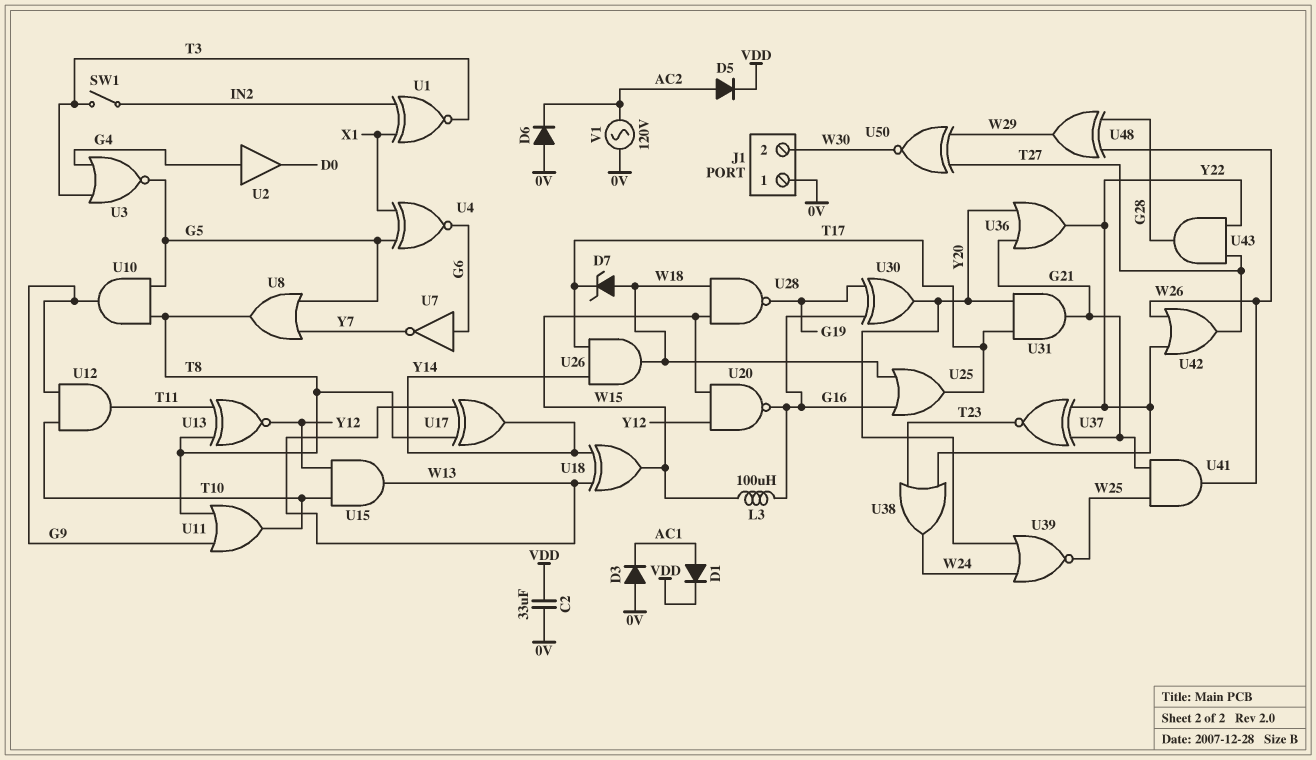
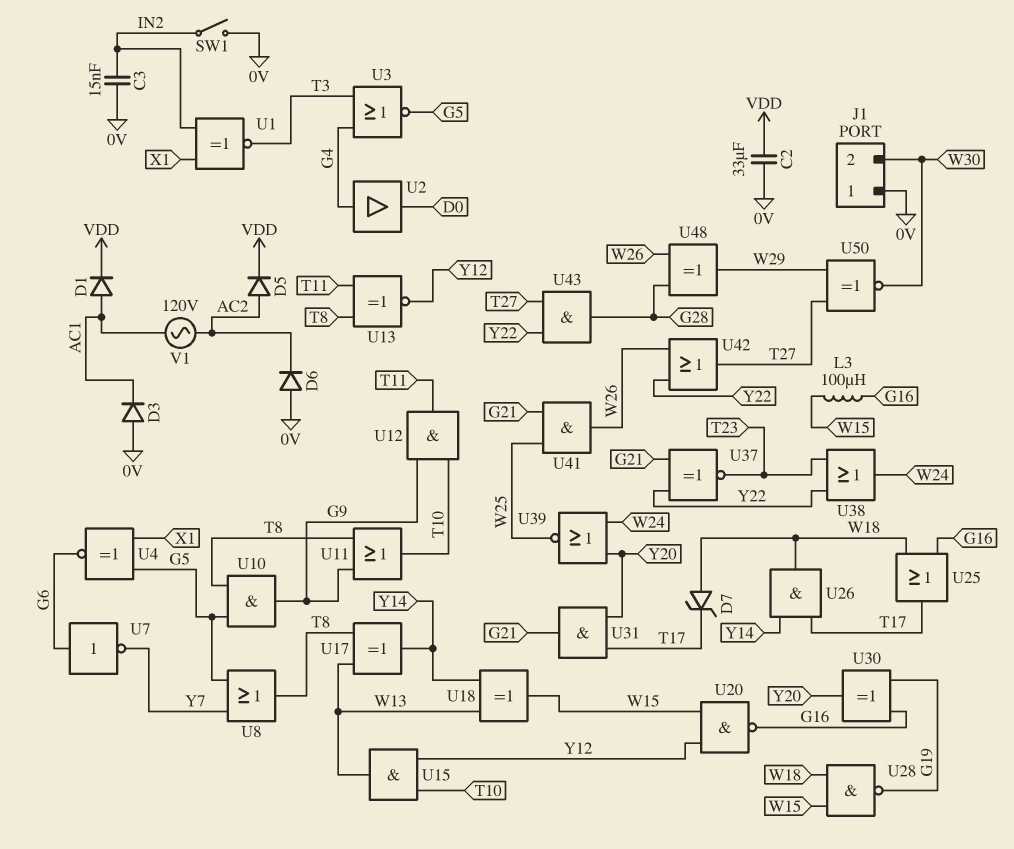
C3: none -> 15nF (0V, IN2)
SW1: switch (IN2, T3) -> switch (0V, IN2)
U36: OR (in G21, in Y20, out Y22) -> none
V1: AC 120V (0V, AC2) -> AC 120V (AC1, AC2)

